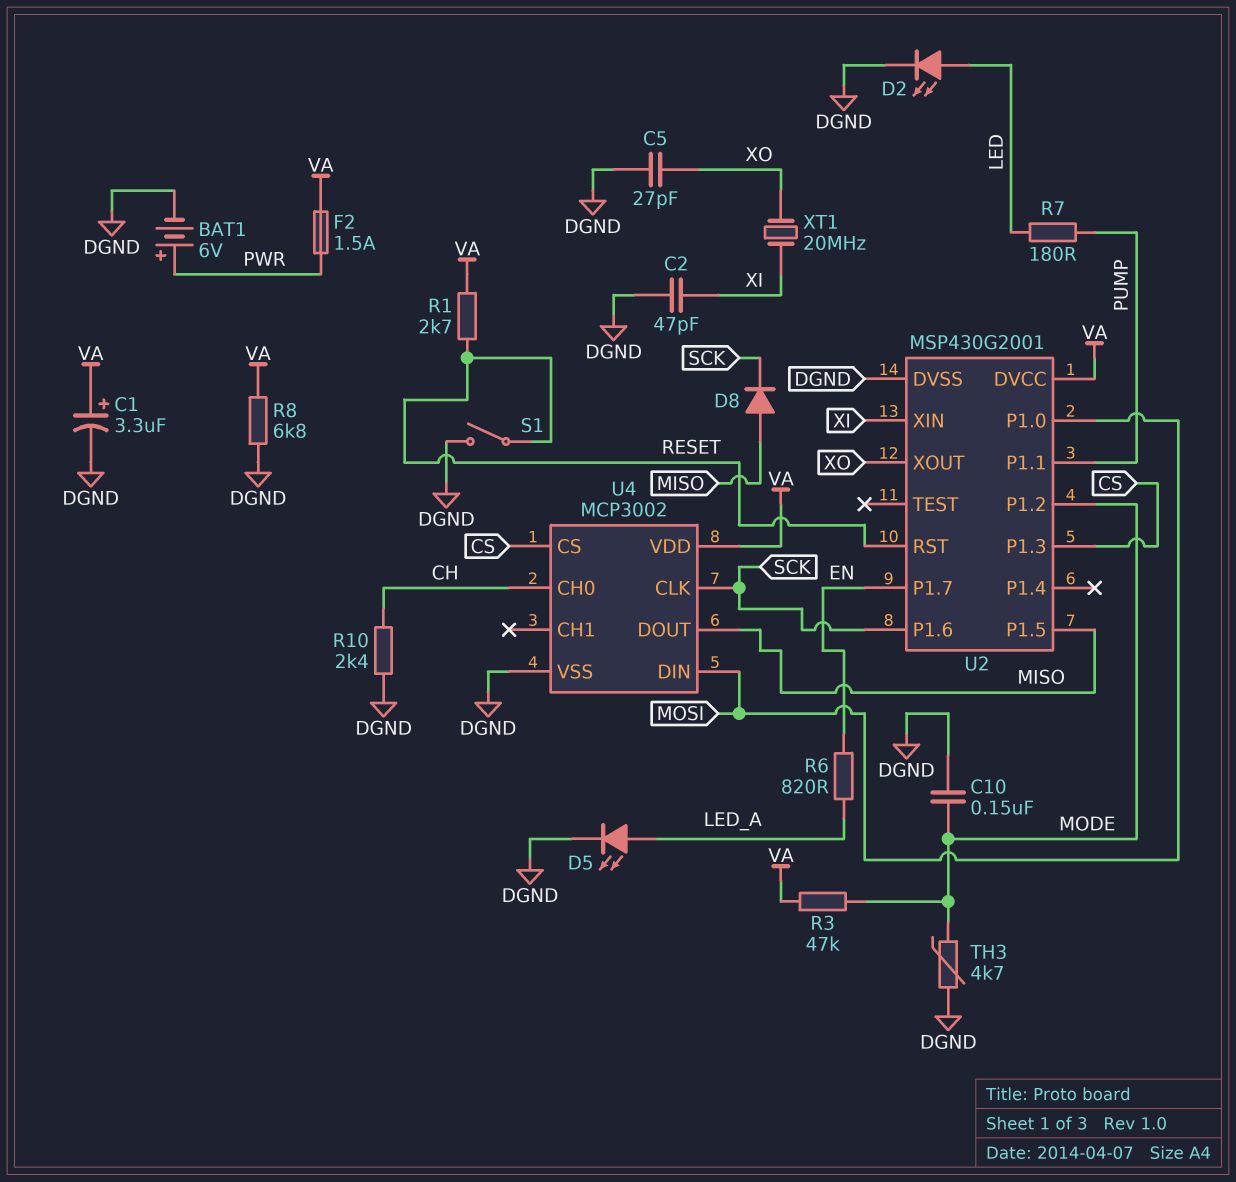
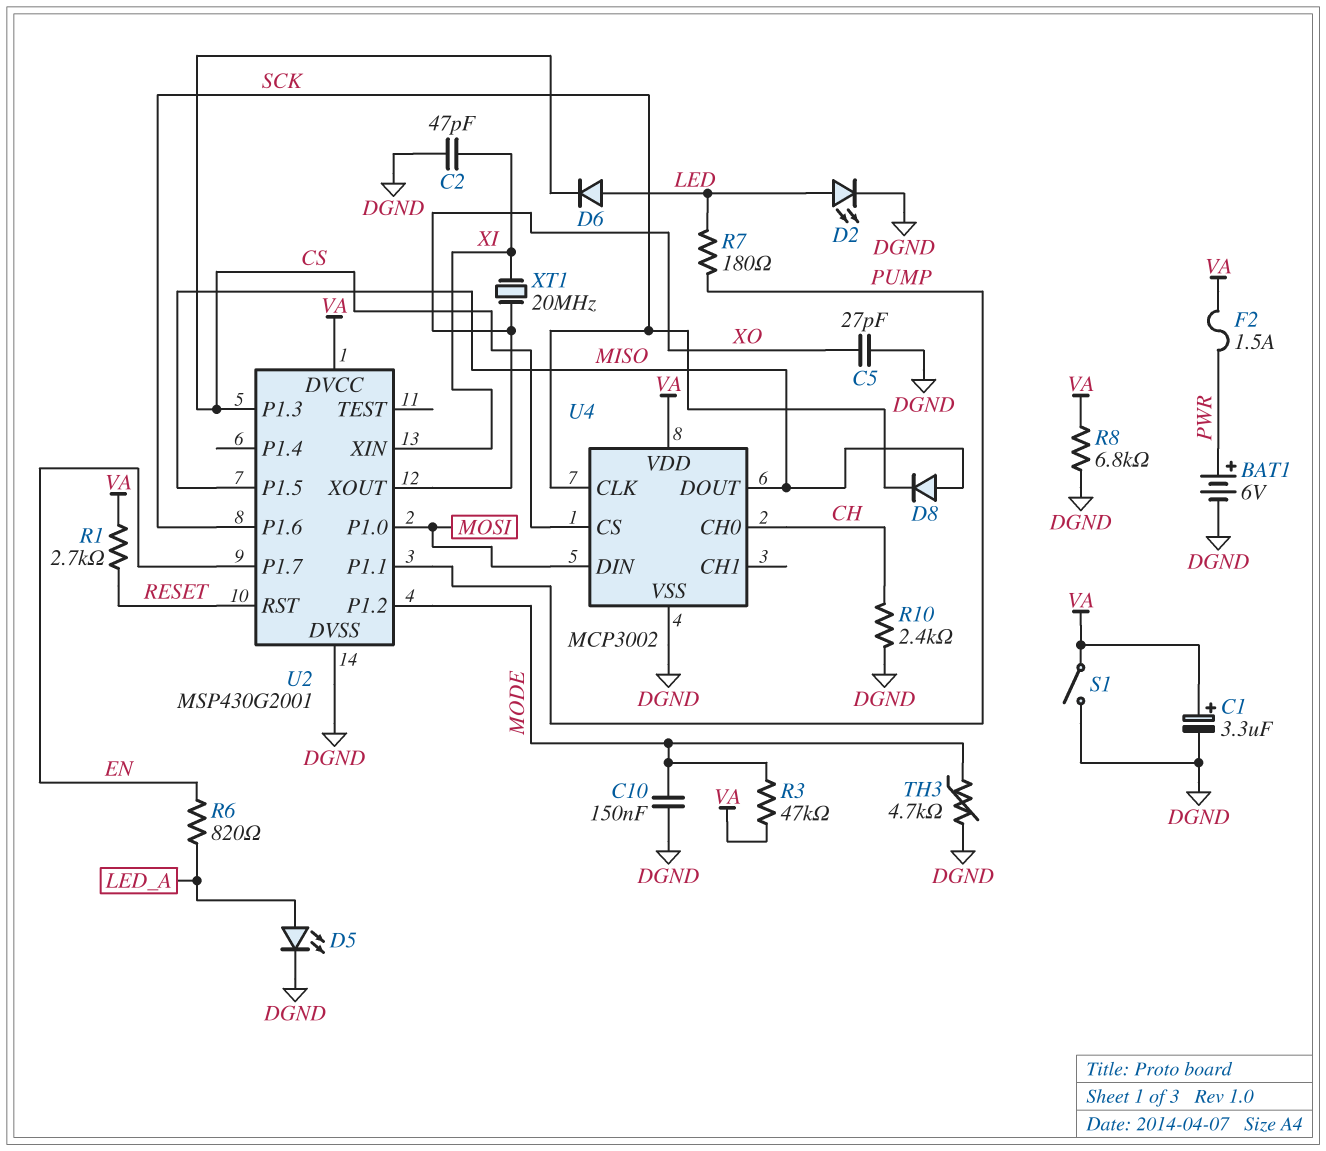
D6: none -> diode (A LED, K CS)
S1: switch (DGND, RESET) -> switch (DGND, VA)

